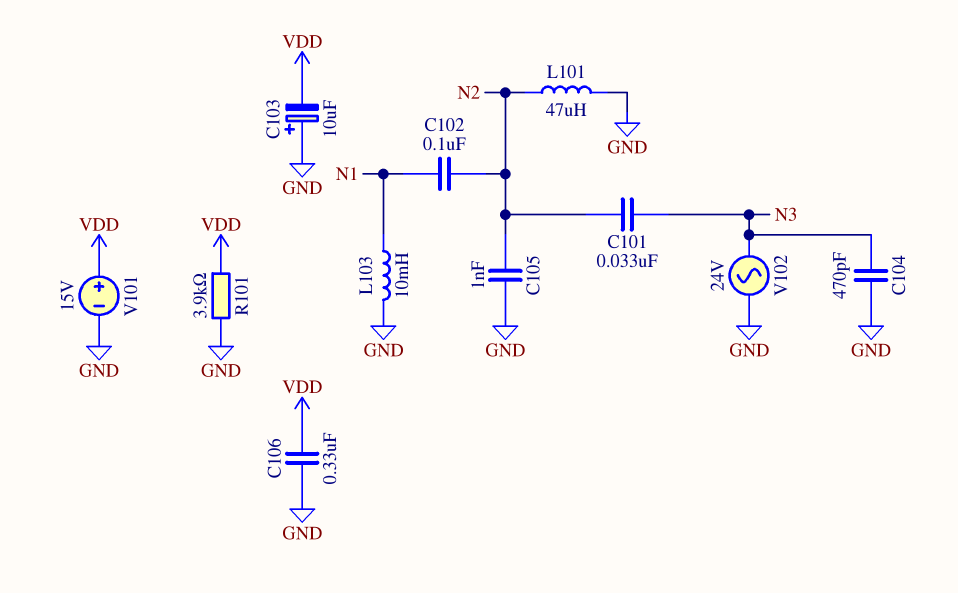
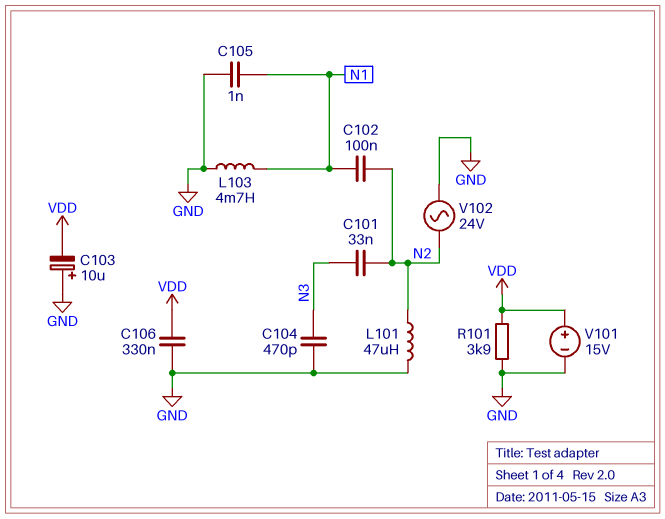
C105: 1nF (GND, N2) -> 1nF (GND, N1)
L103: 10mH (GND, N1) -> 4.7mH (GND, N1)
V102: AC 24V (GND, N3) -> AC 24V (GND, N2)

